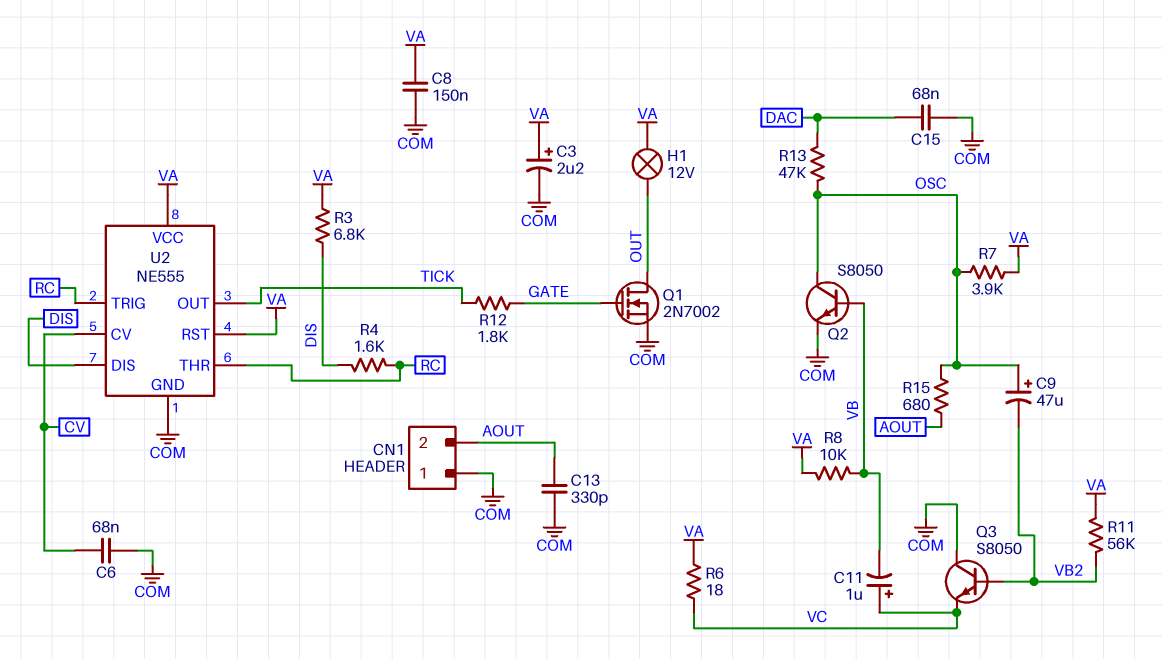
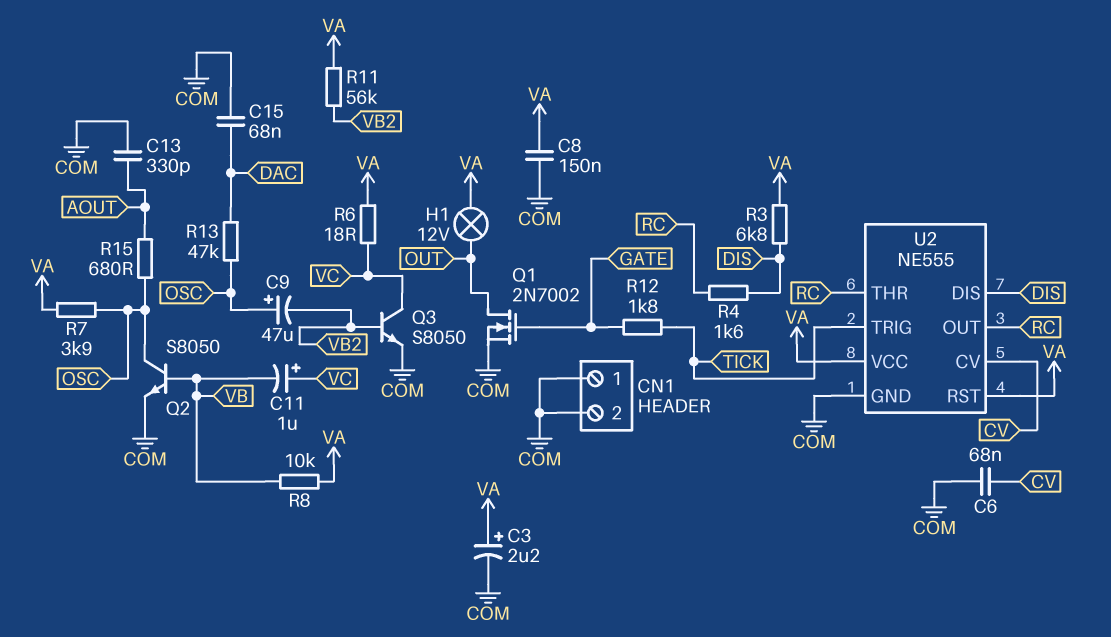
CN1 pin 2: AOUT -> COM
Q3: NPN S8050 (B VB2, C COM, E VC) -> NPN S8050 (B VB2, C VC, E COM)
U2 pin OUT: TICK -> RC
U2 pin TRIG: RC -> TICK

